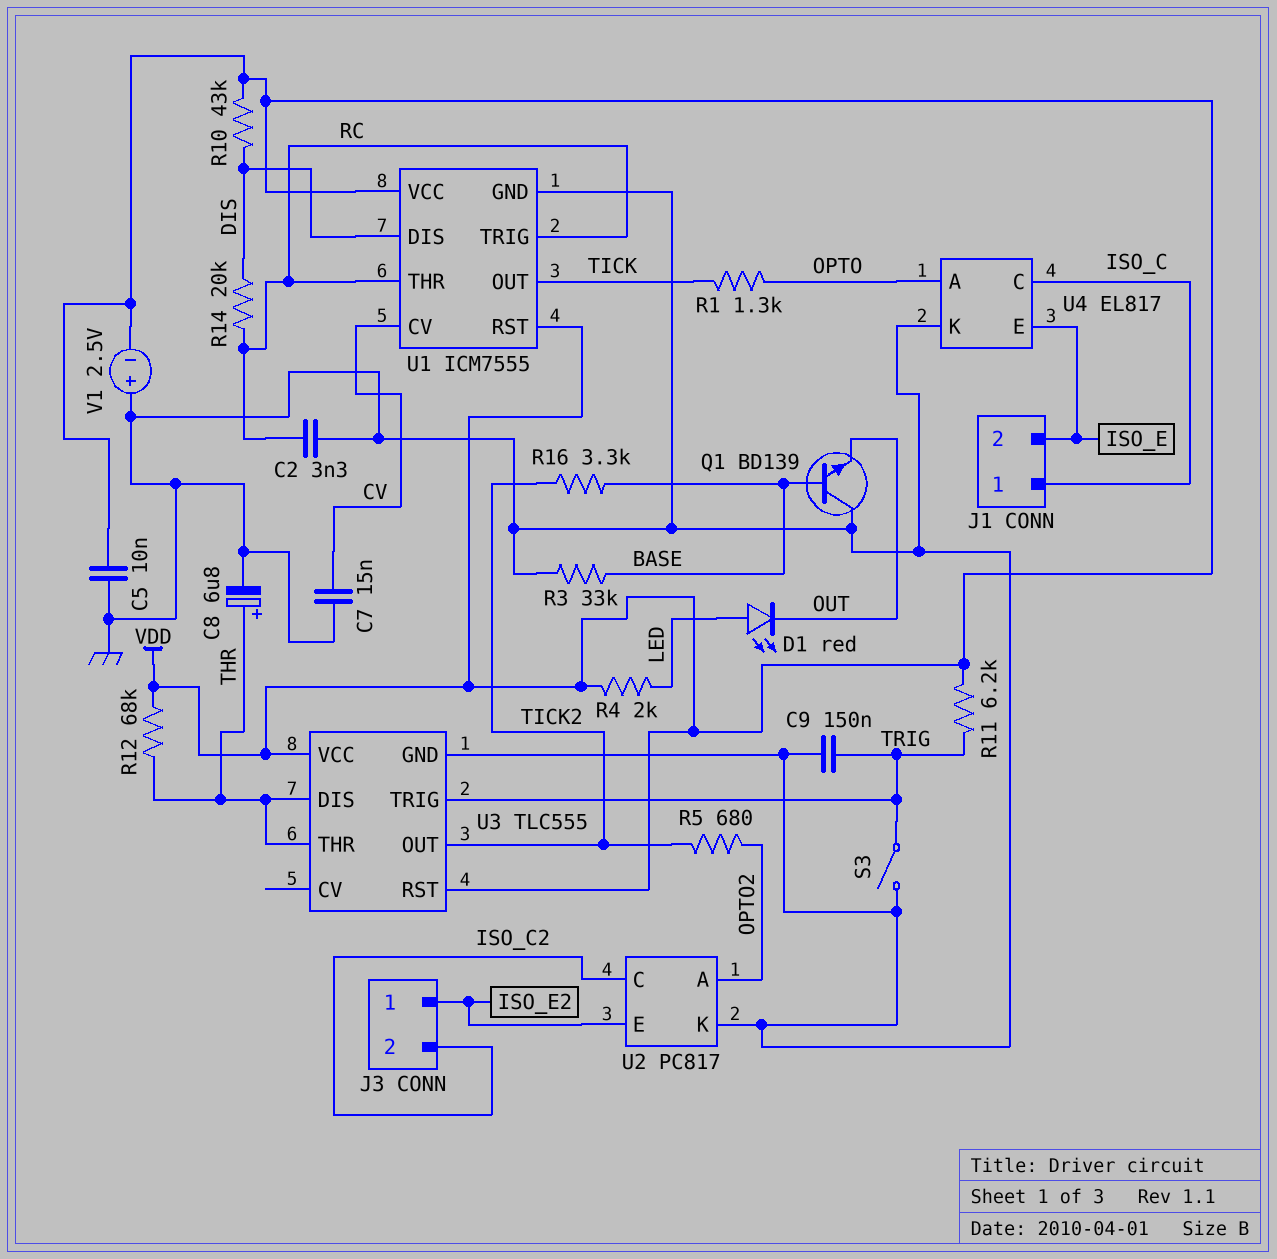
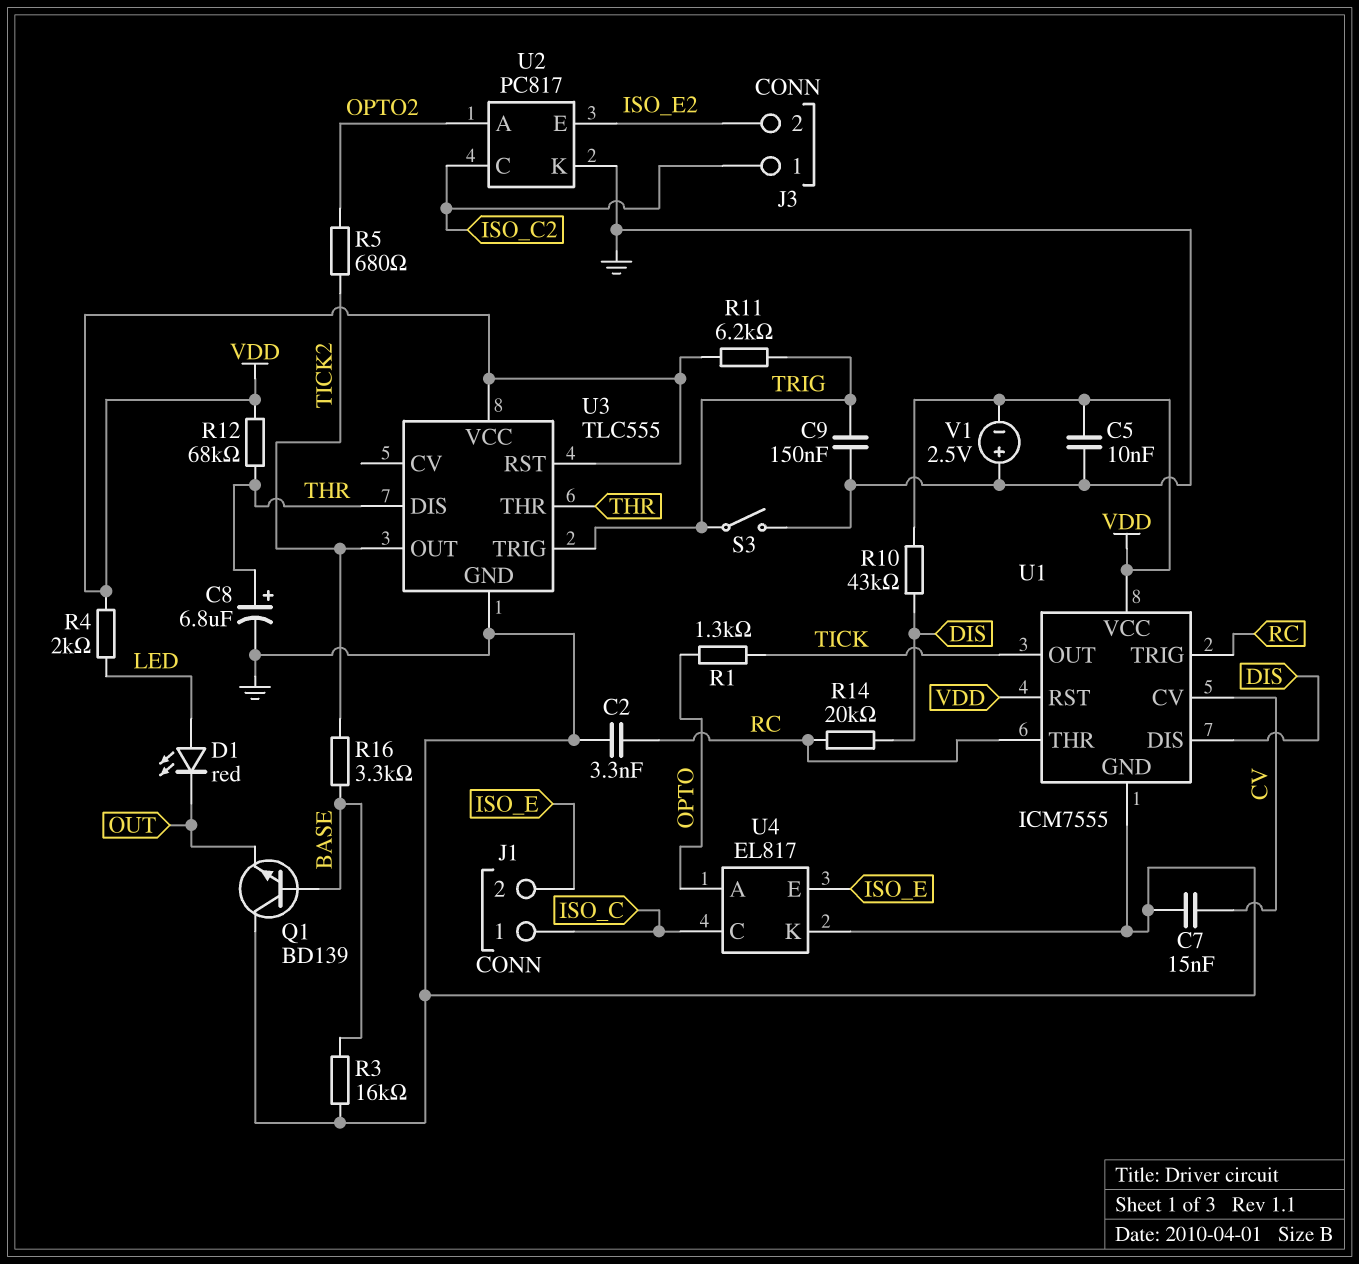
J3 pin 1: ISO_E2 -> ISO_C2
J3 pin 2: ISO_C2 -> ISO_E2
R3: 33k (BASE, GND) -> 16k (BASE, GND)

